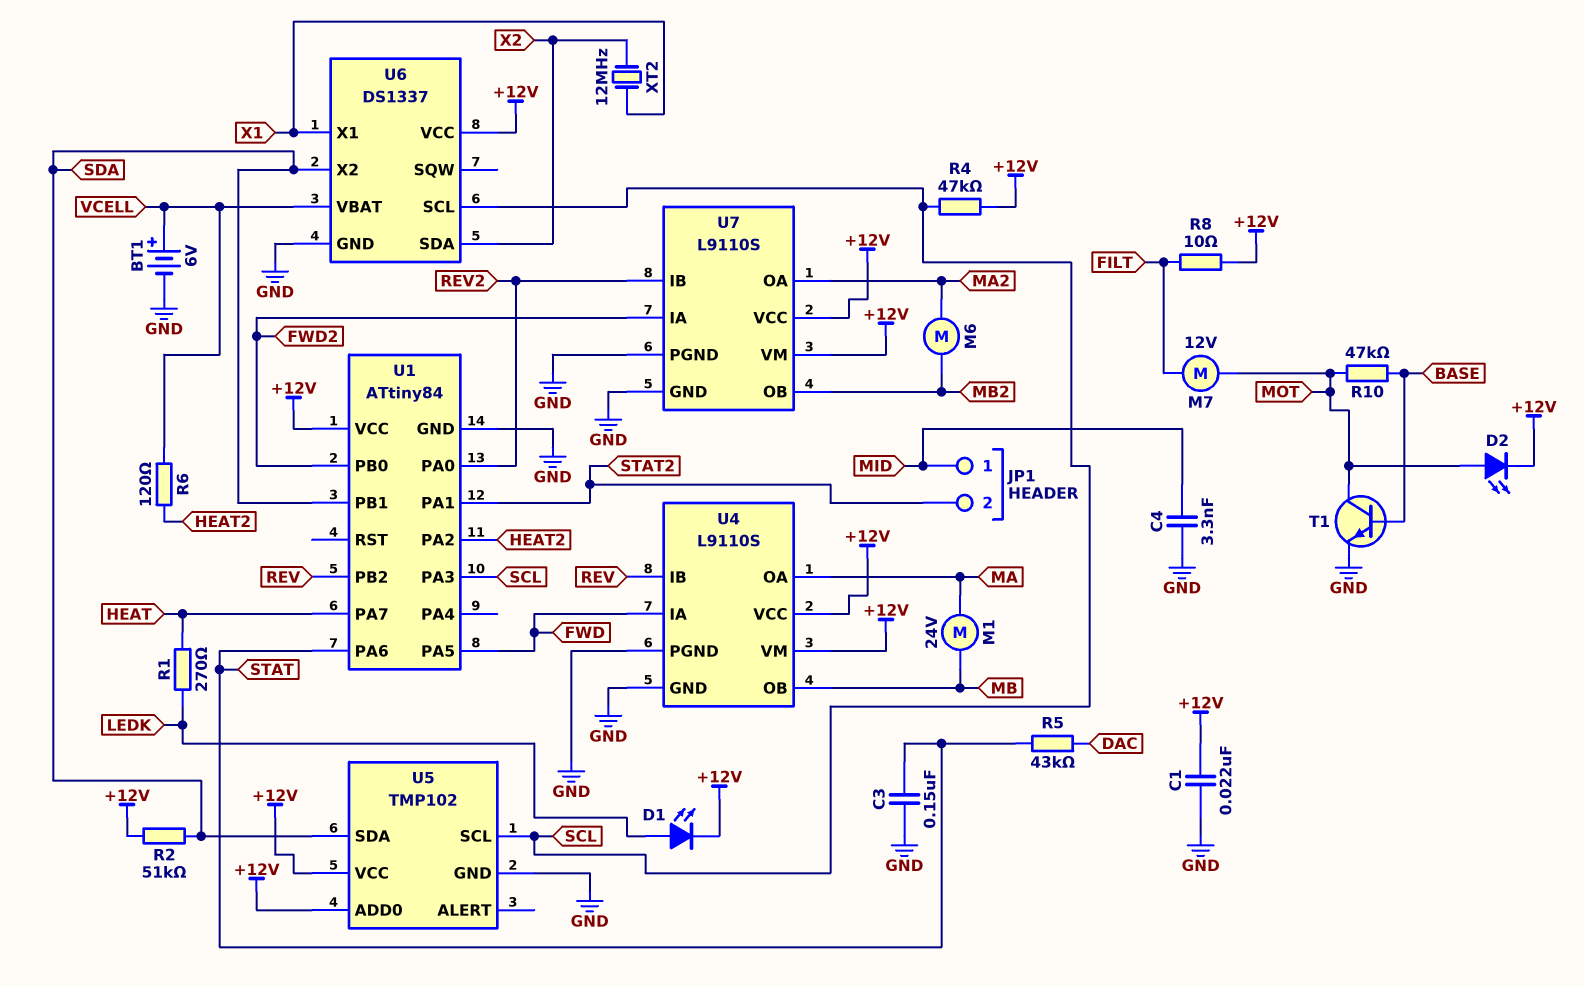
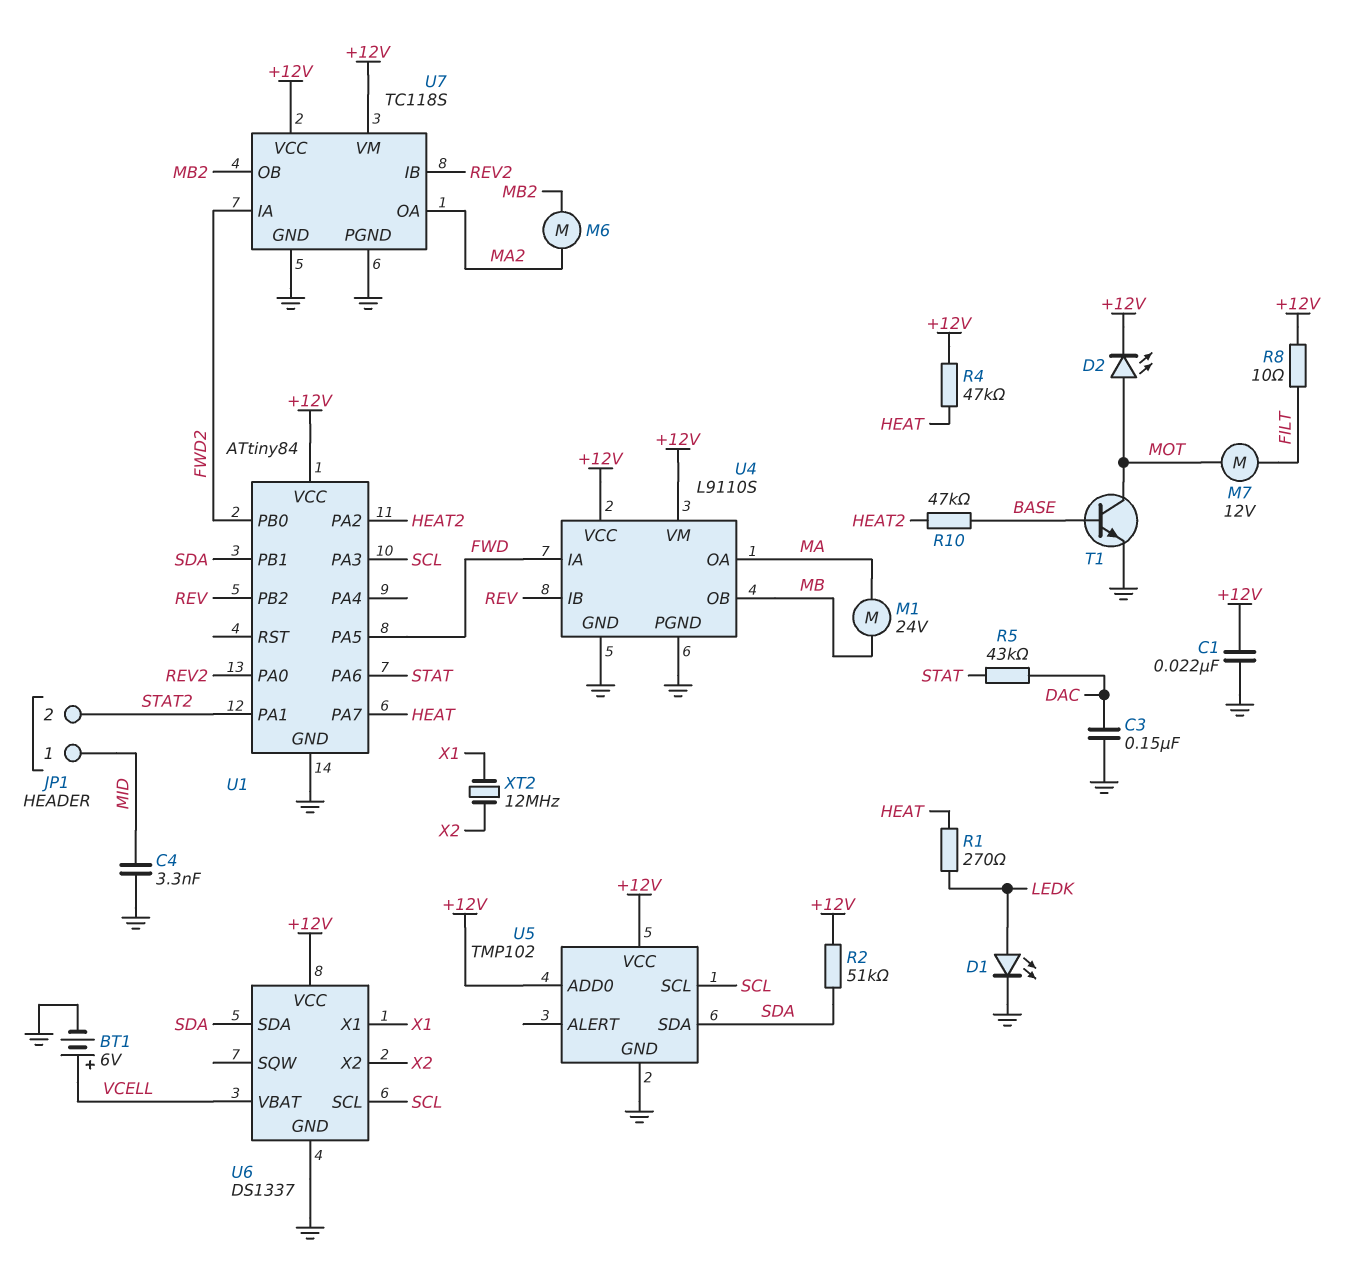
C3: 150nF (GND, STAT) -> 150nF (DAC, GND)
D1: LED (A LEDK, K +12V) -> LED (A LEDK, K GND)
R4: 47k (+12V, SCL) -> 47k (+12V, HEAT)
R6: 120 (HEAT2, VCELL) -> none
R10: 47k (BASE, MOT) -> 47k (BASE, HEAT2)
U6 pin SDA: X2 -> SDA
U6 pin X2: SDA -> X2
U7: L9110S -> TC118S

